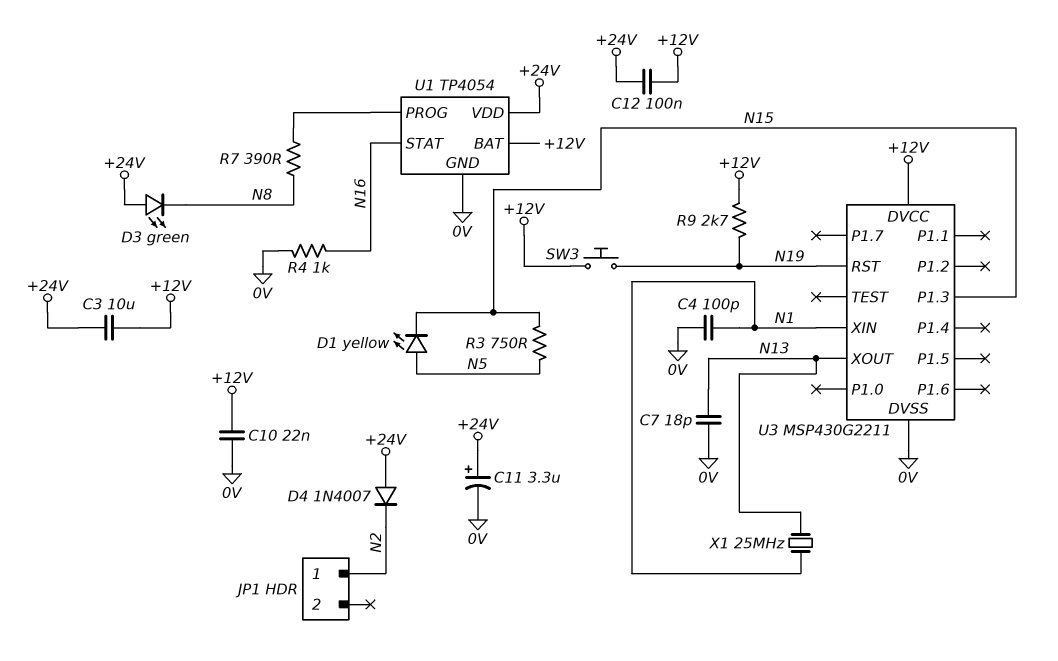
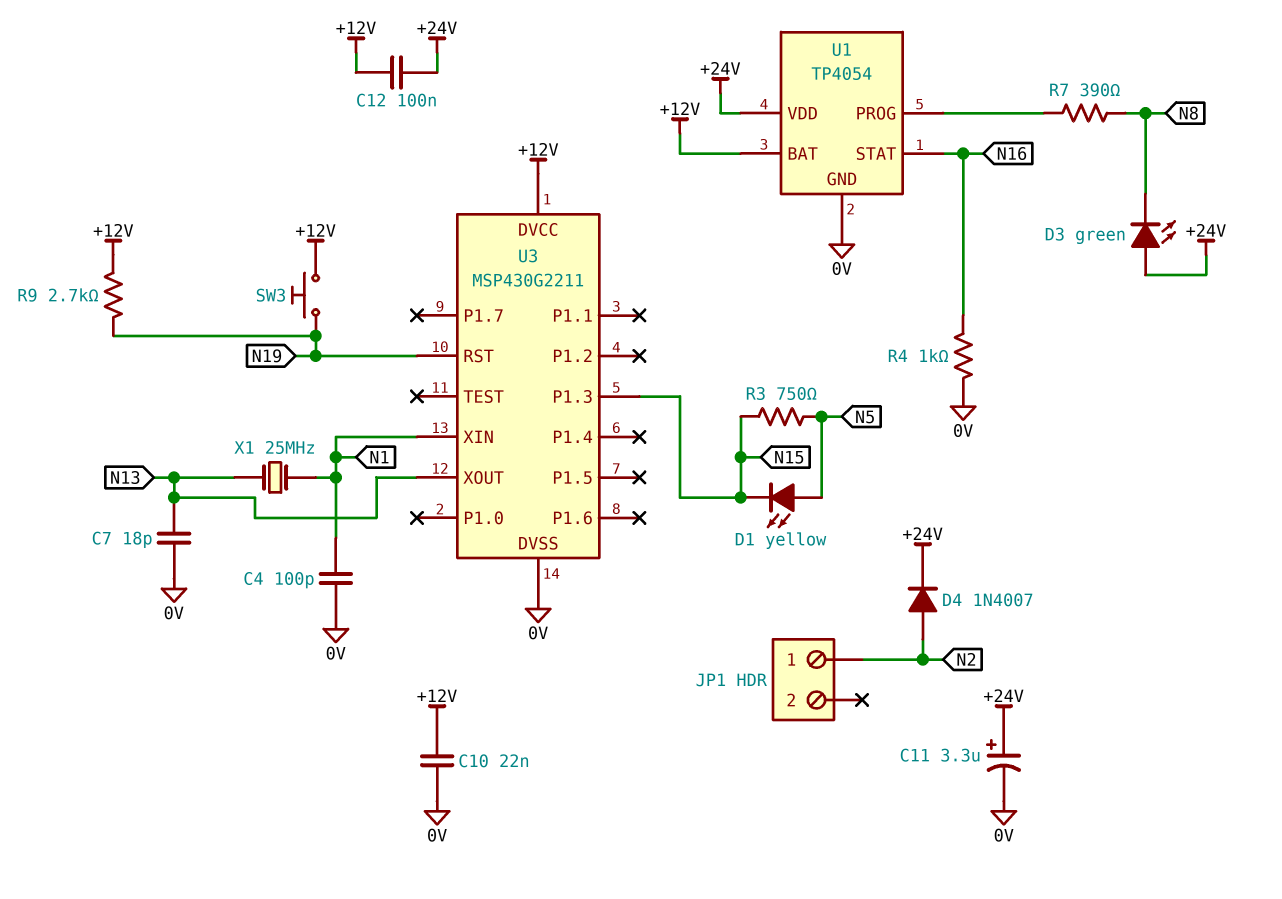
C3: 10uF (+12V, +24V) -> none
D4: diode 1N4007 (A +24V, K N2) -> diode 1N4007 (A N2, K +24V)

